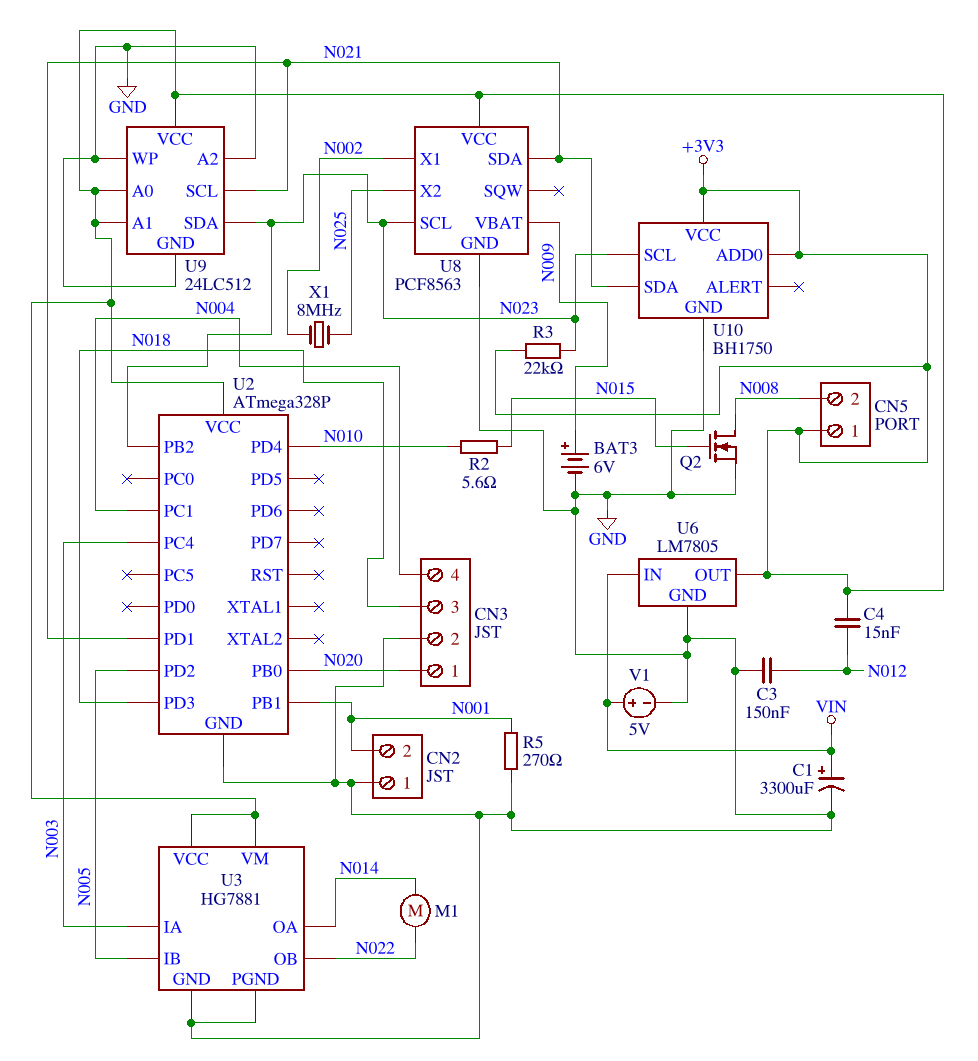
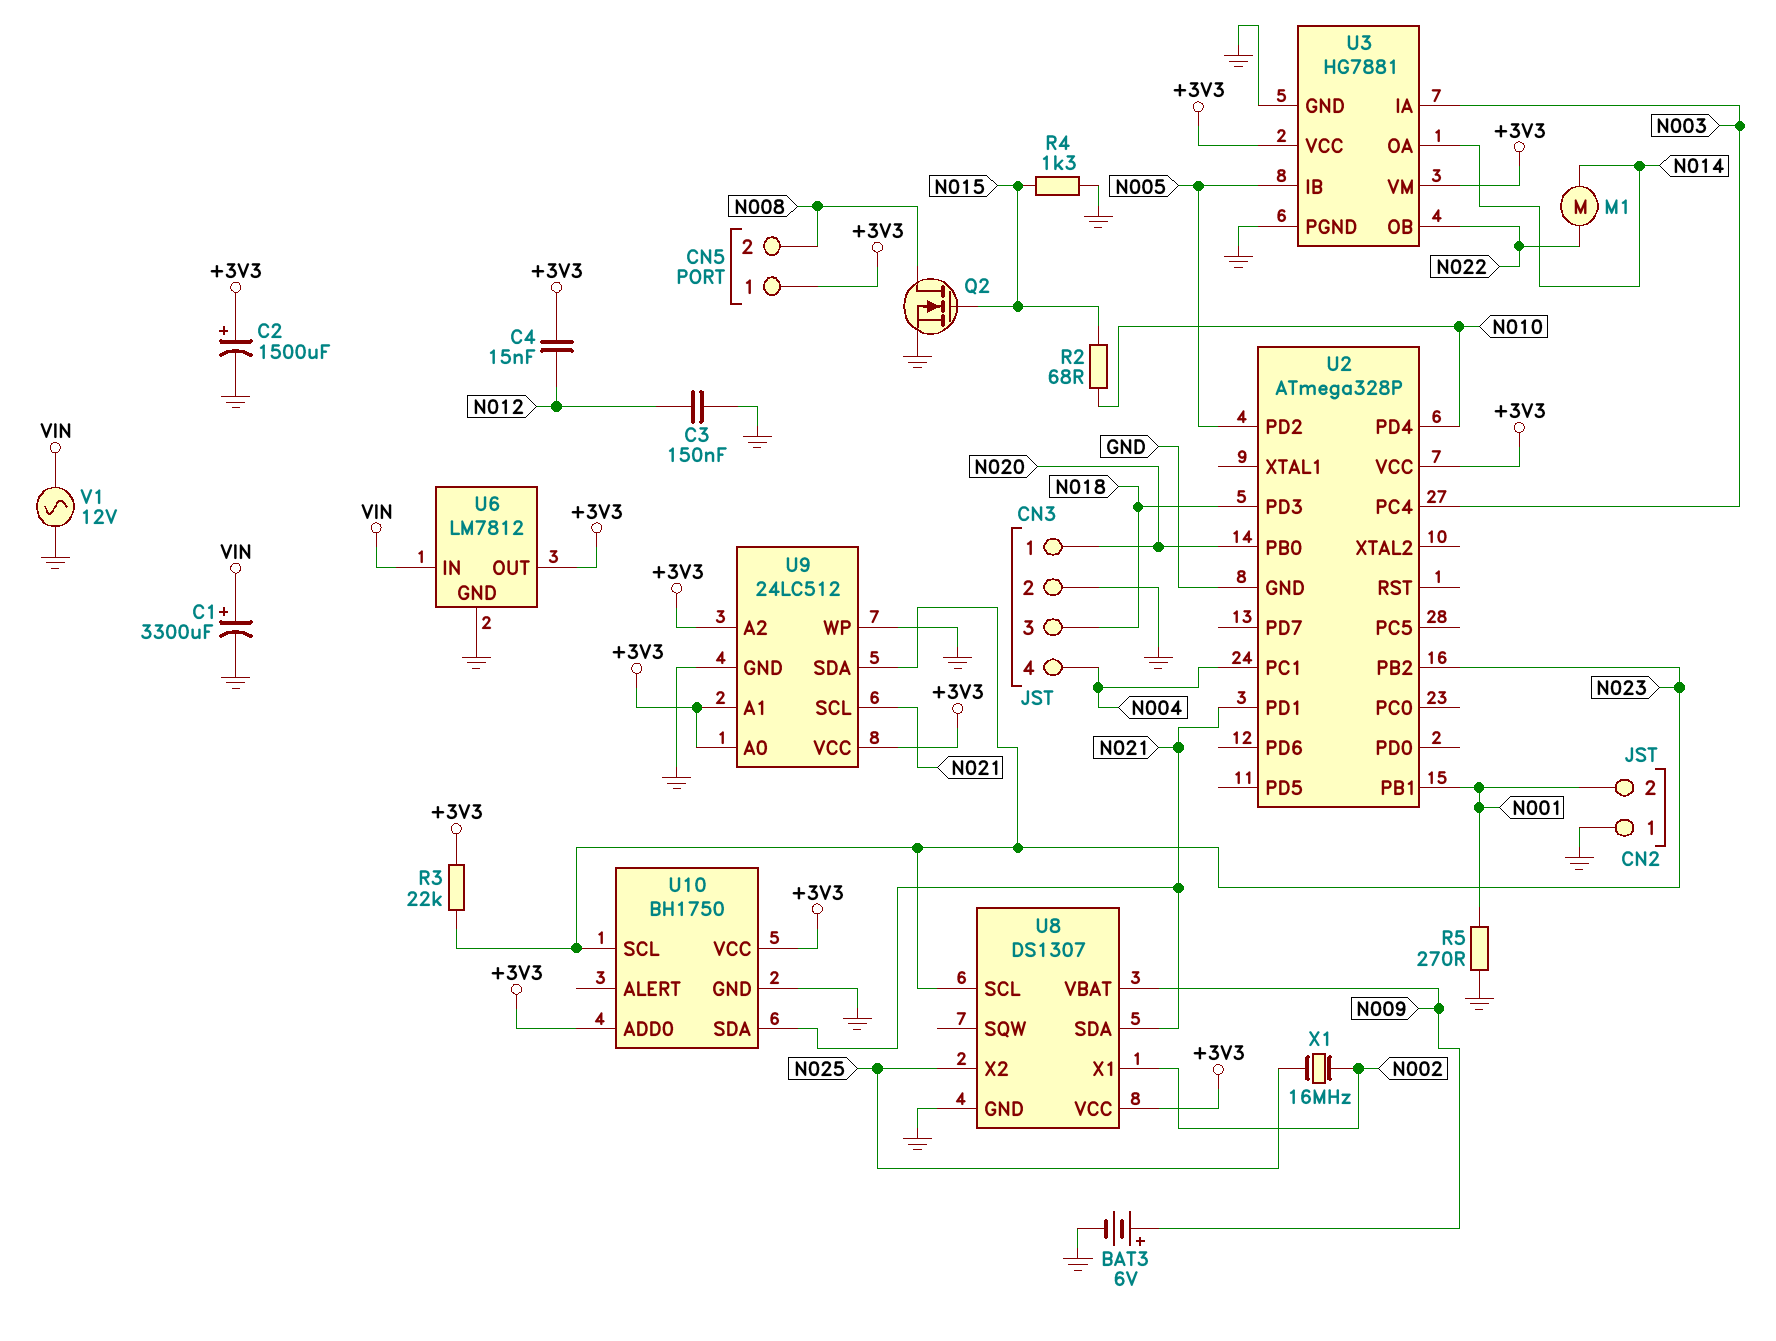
C2: none -> 1500uF (plus +3V3, minus GND)
R2: 5.6 (N010, N015) -> 68 (N010, N015)
R4: none -> 1.3k (GND, N015)
U6: LM7805 -> LM7812
U8: PCF8563 -> DS1307
U9 pin A2: GND -> +3V3
V1: 5V (plus VIN, minus GND) -> AC 12V (GND, VIN)
X1: 8MHz (N002, N025) -> 16MHz (N002, N025)

